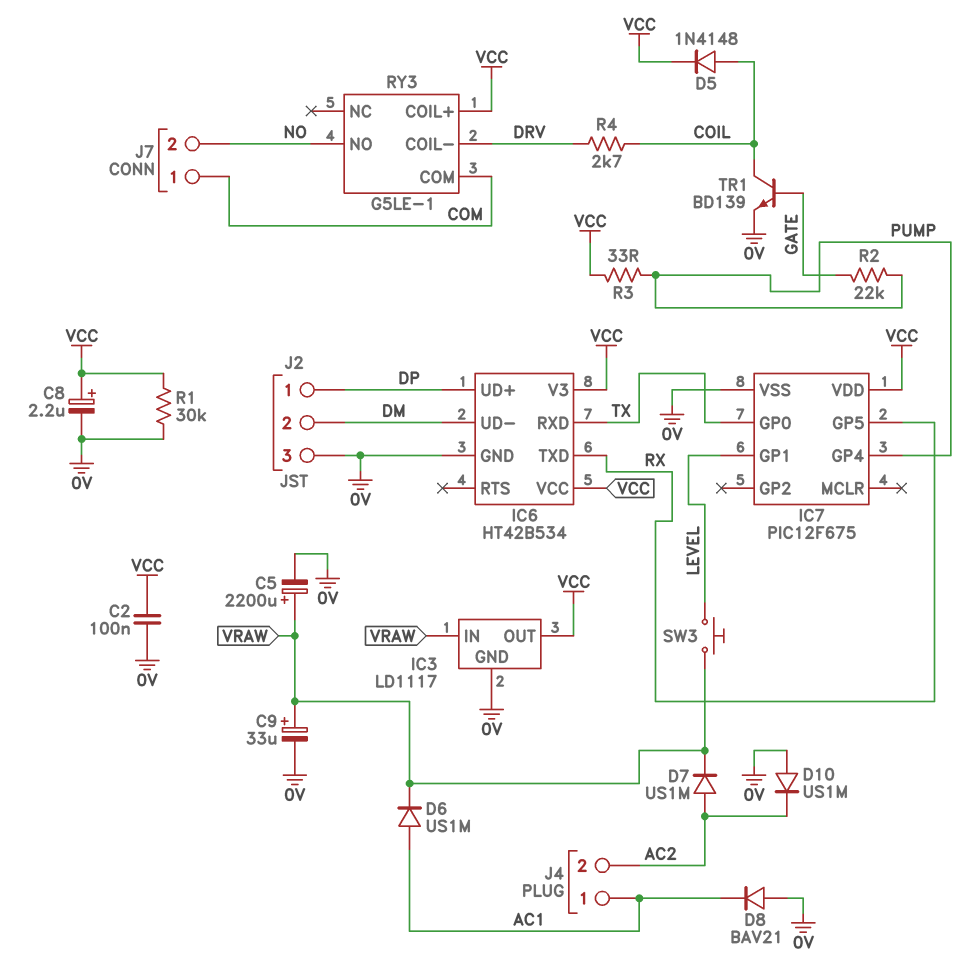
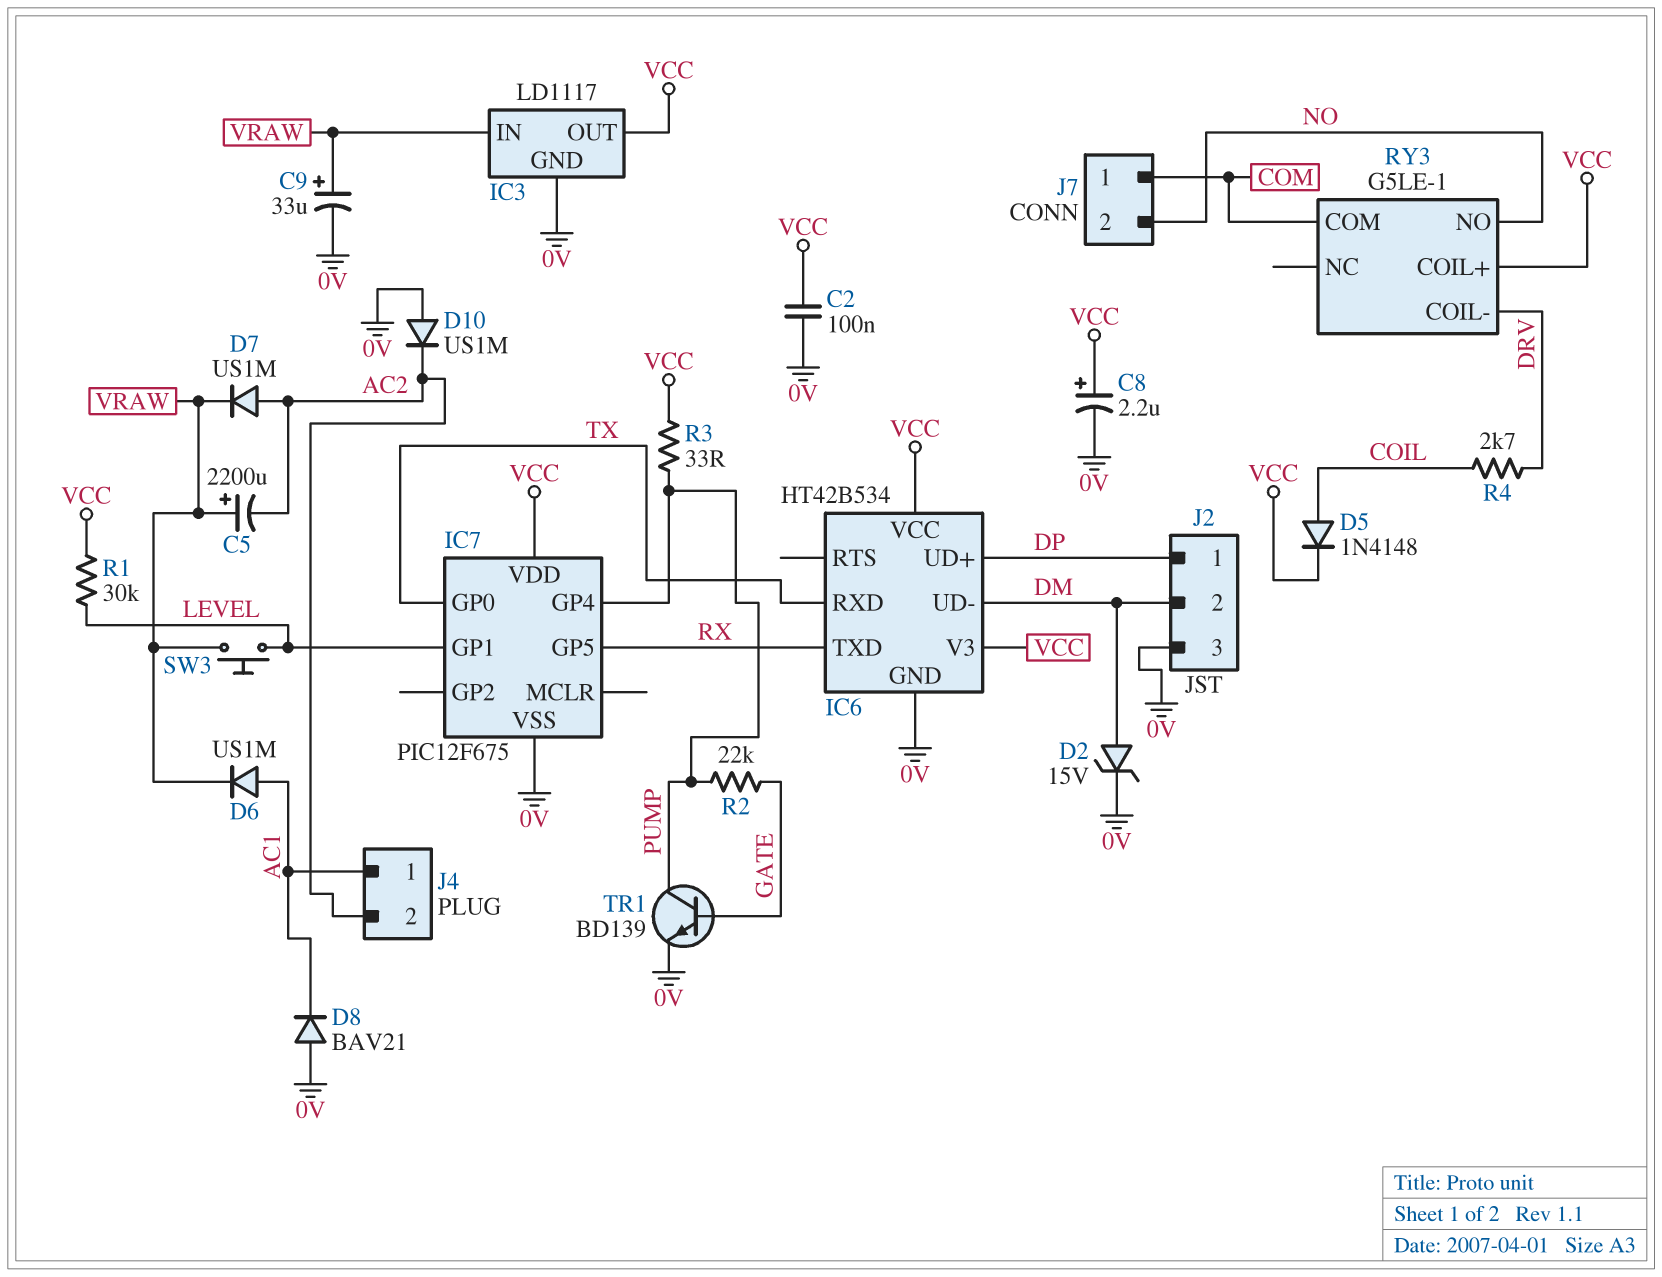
C5: 2200uF (plus VRAW, minus 0V) -> 2200uF (plus VRAW, minus AC2)
D2: none -> zener 15V (A DM, K 0V)
R1: 30k (0V, VCC) -> 30k (LEVEL, VCC)
TR1: NPN BD139 (B GATE, C COIL, E 0V) -> NPN BD139 (B GATE, C PUMP, E 0V)

